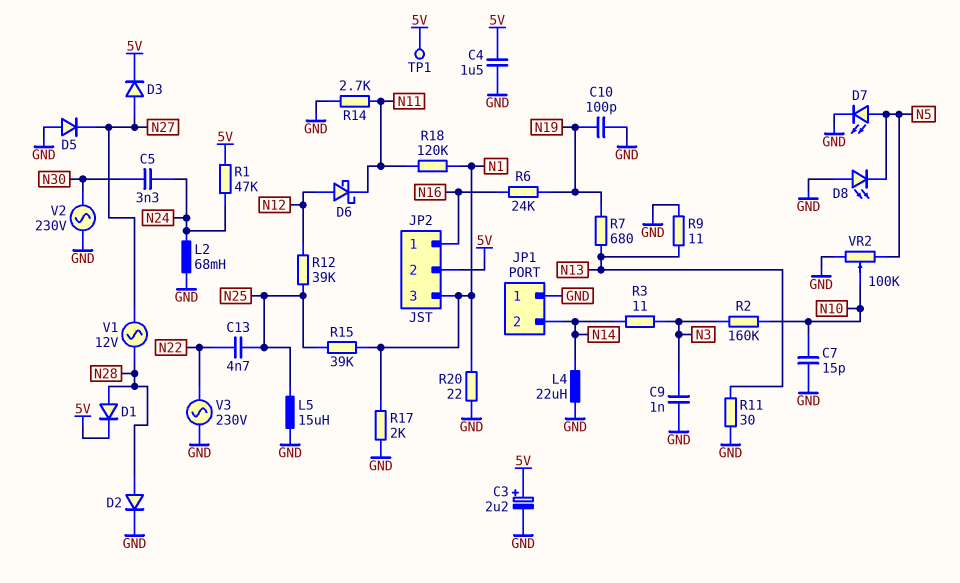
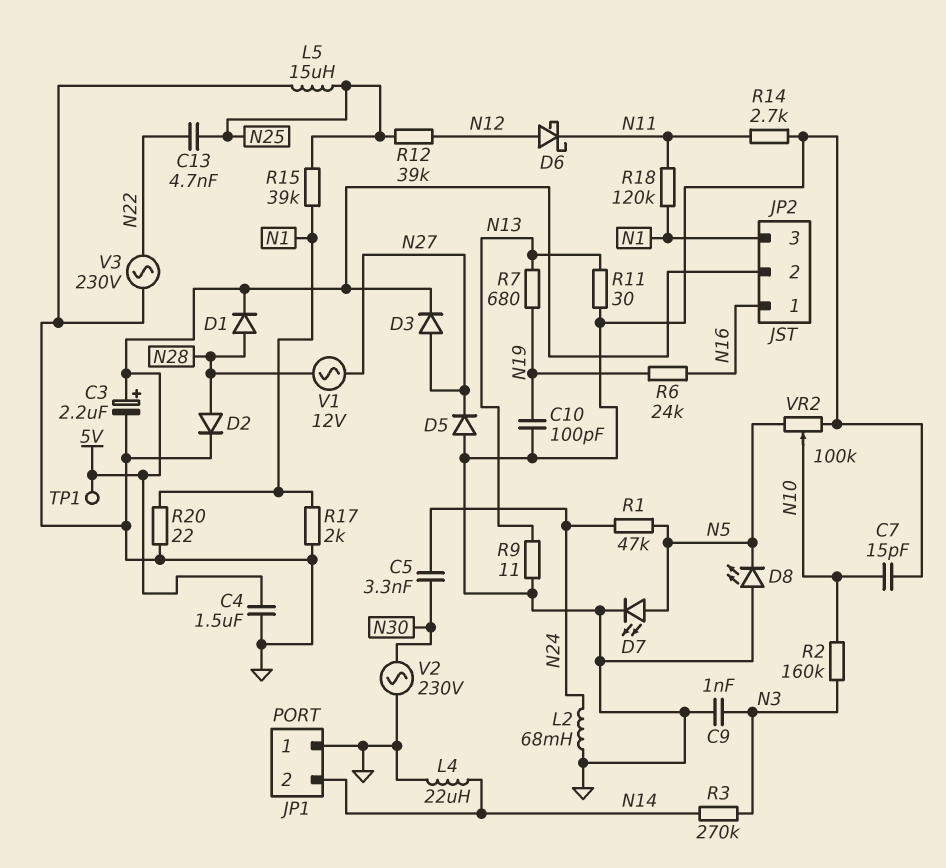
R1: 47k (5V, N24) -> 47k (N5, N24)
R3: 11 (N3, N14) -> 270k (N3, N14)

